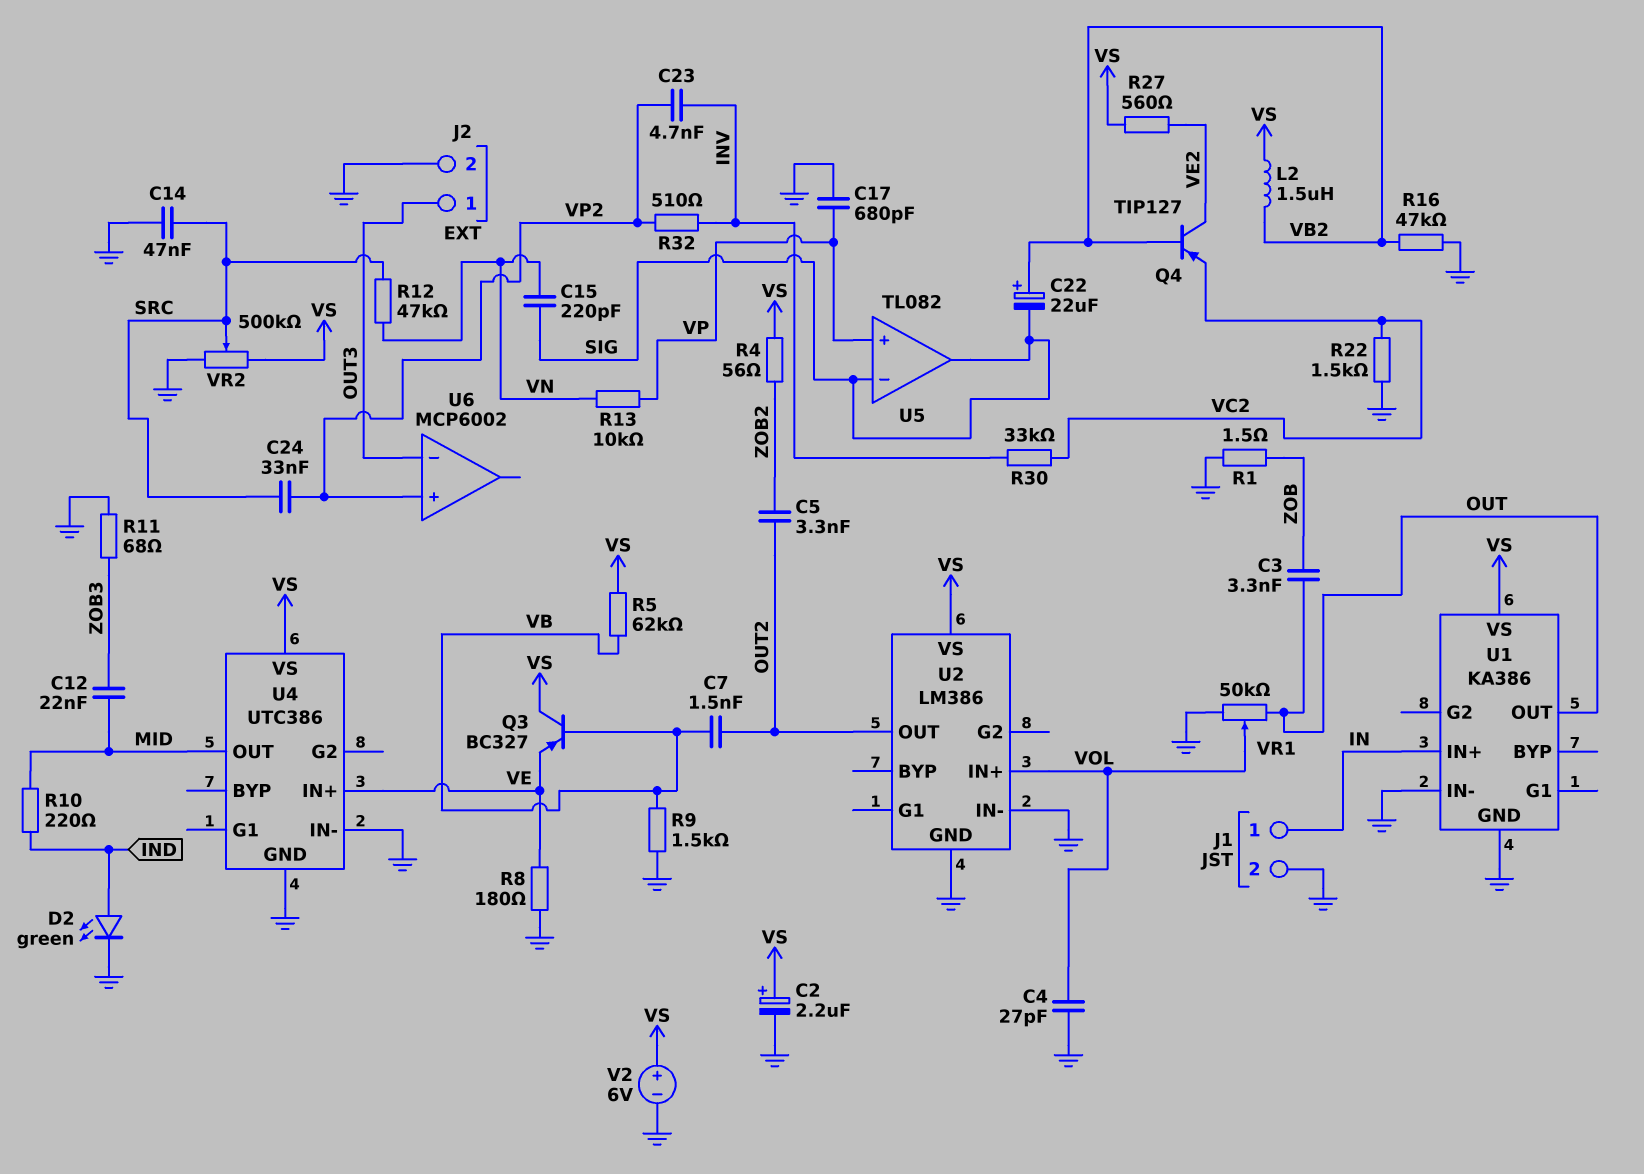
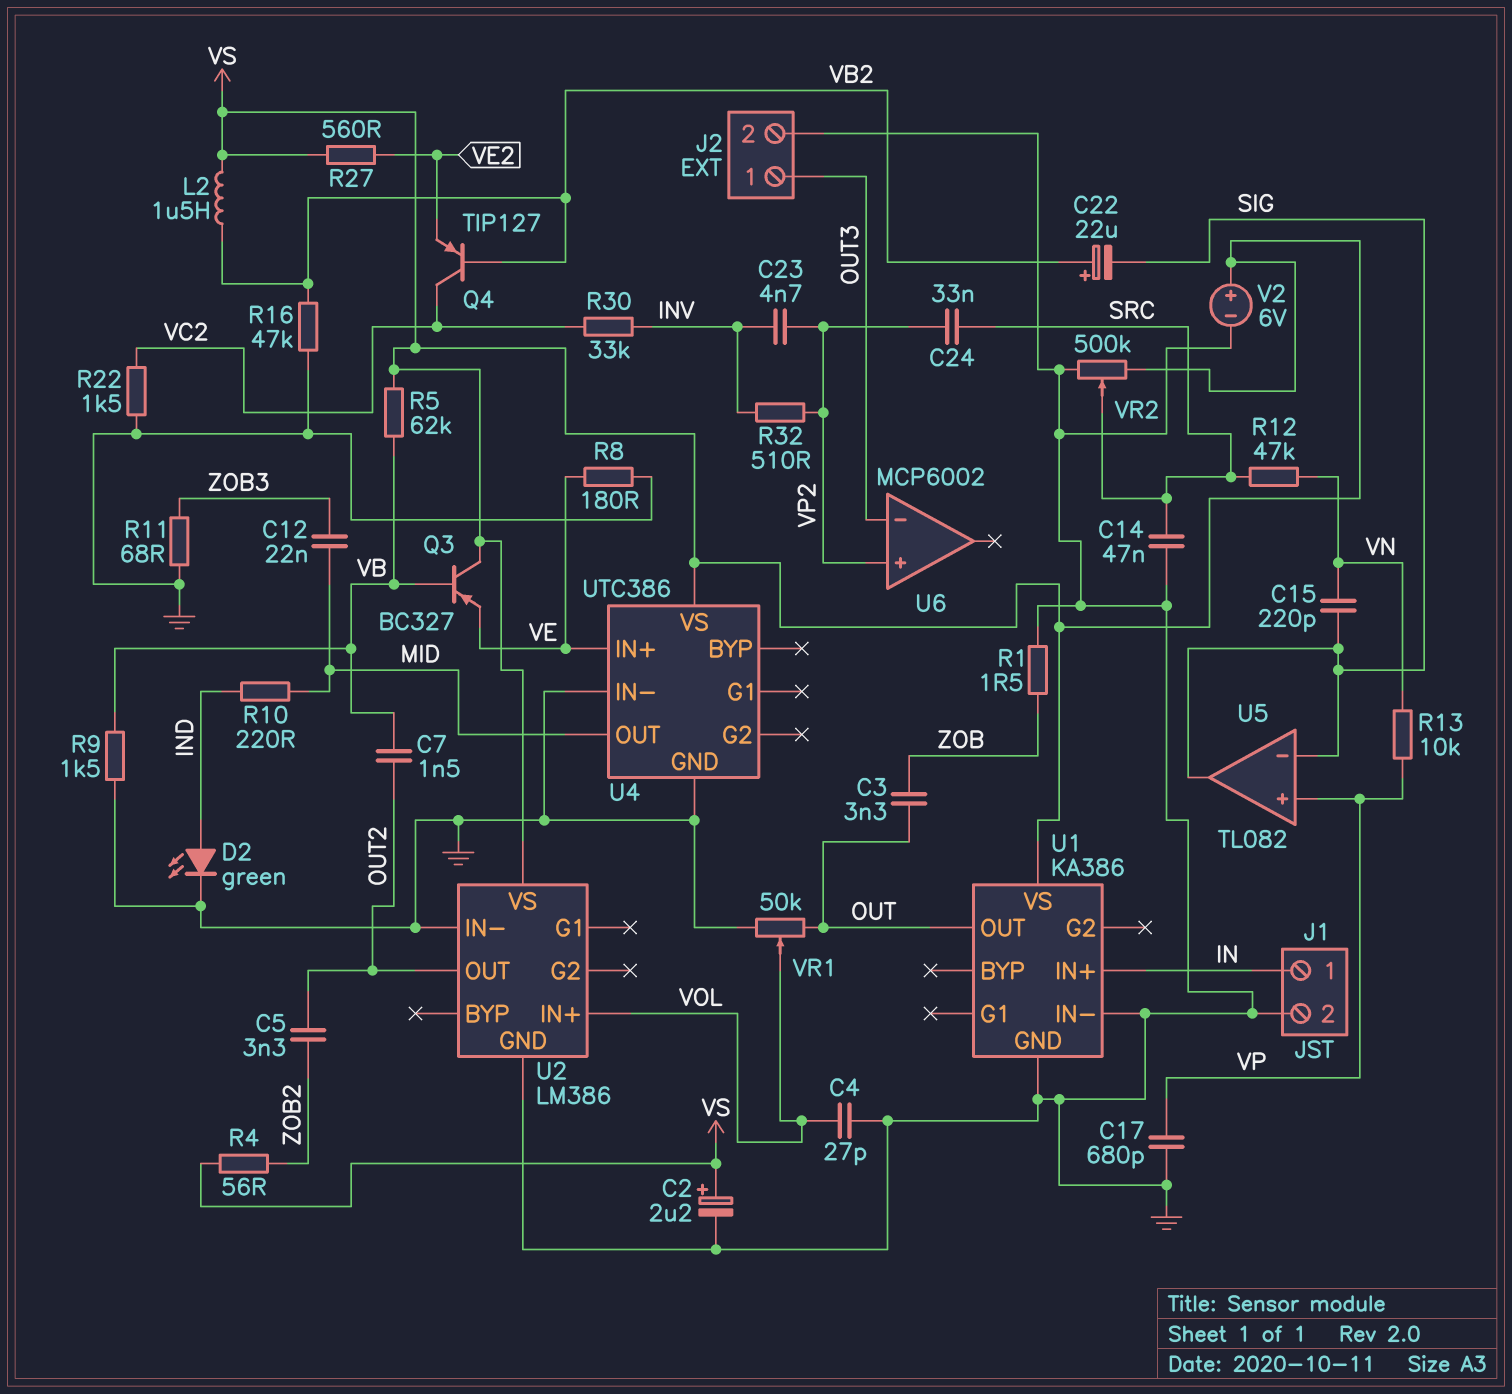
Q4: PNP TIP127 (B VB2, C VE2, E VC2) -> PNP TIP127 (B VB2, C VC2, E VE2)

